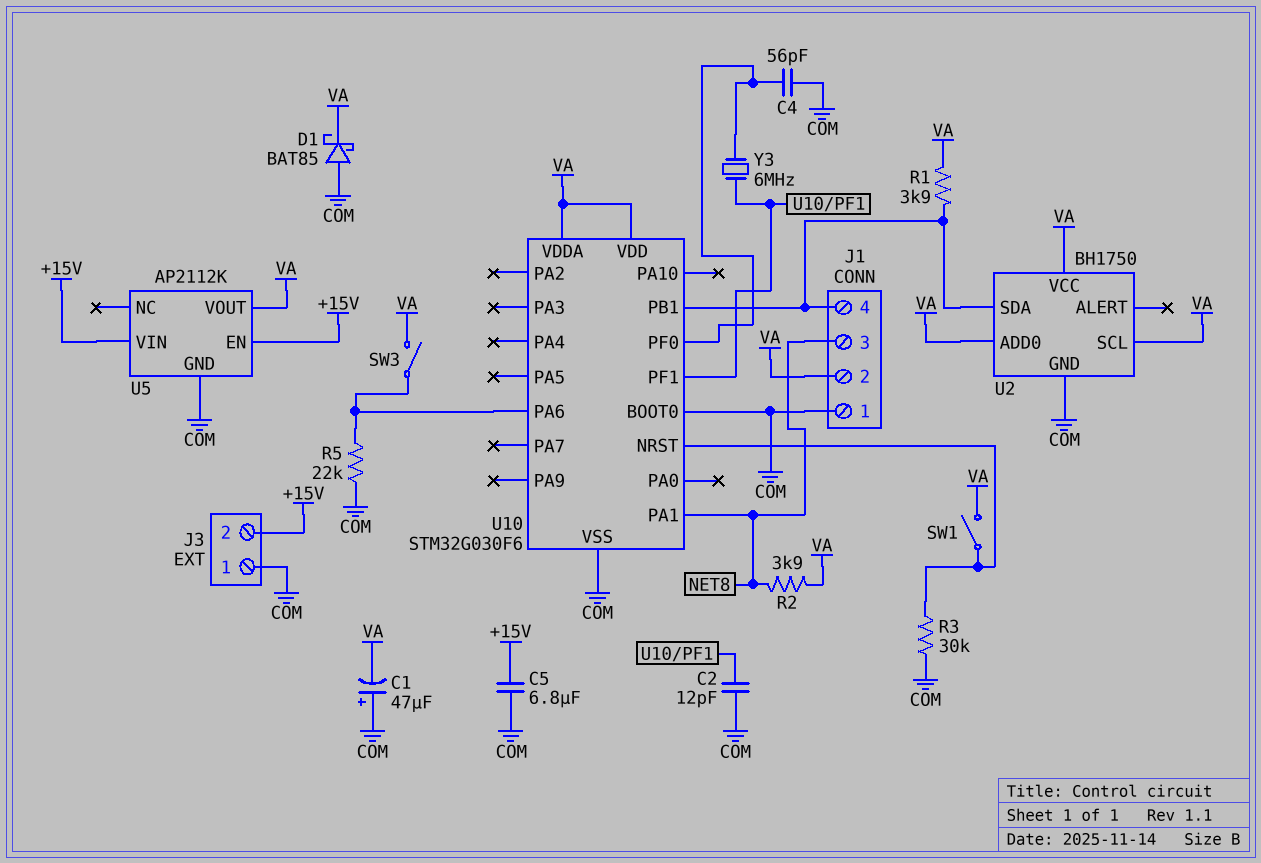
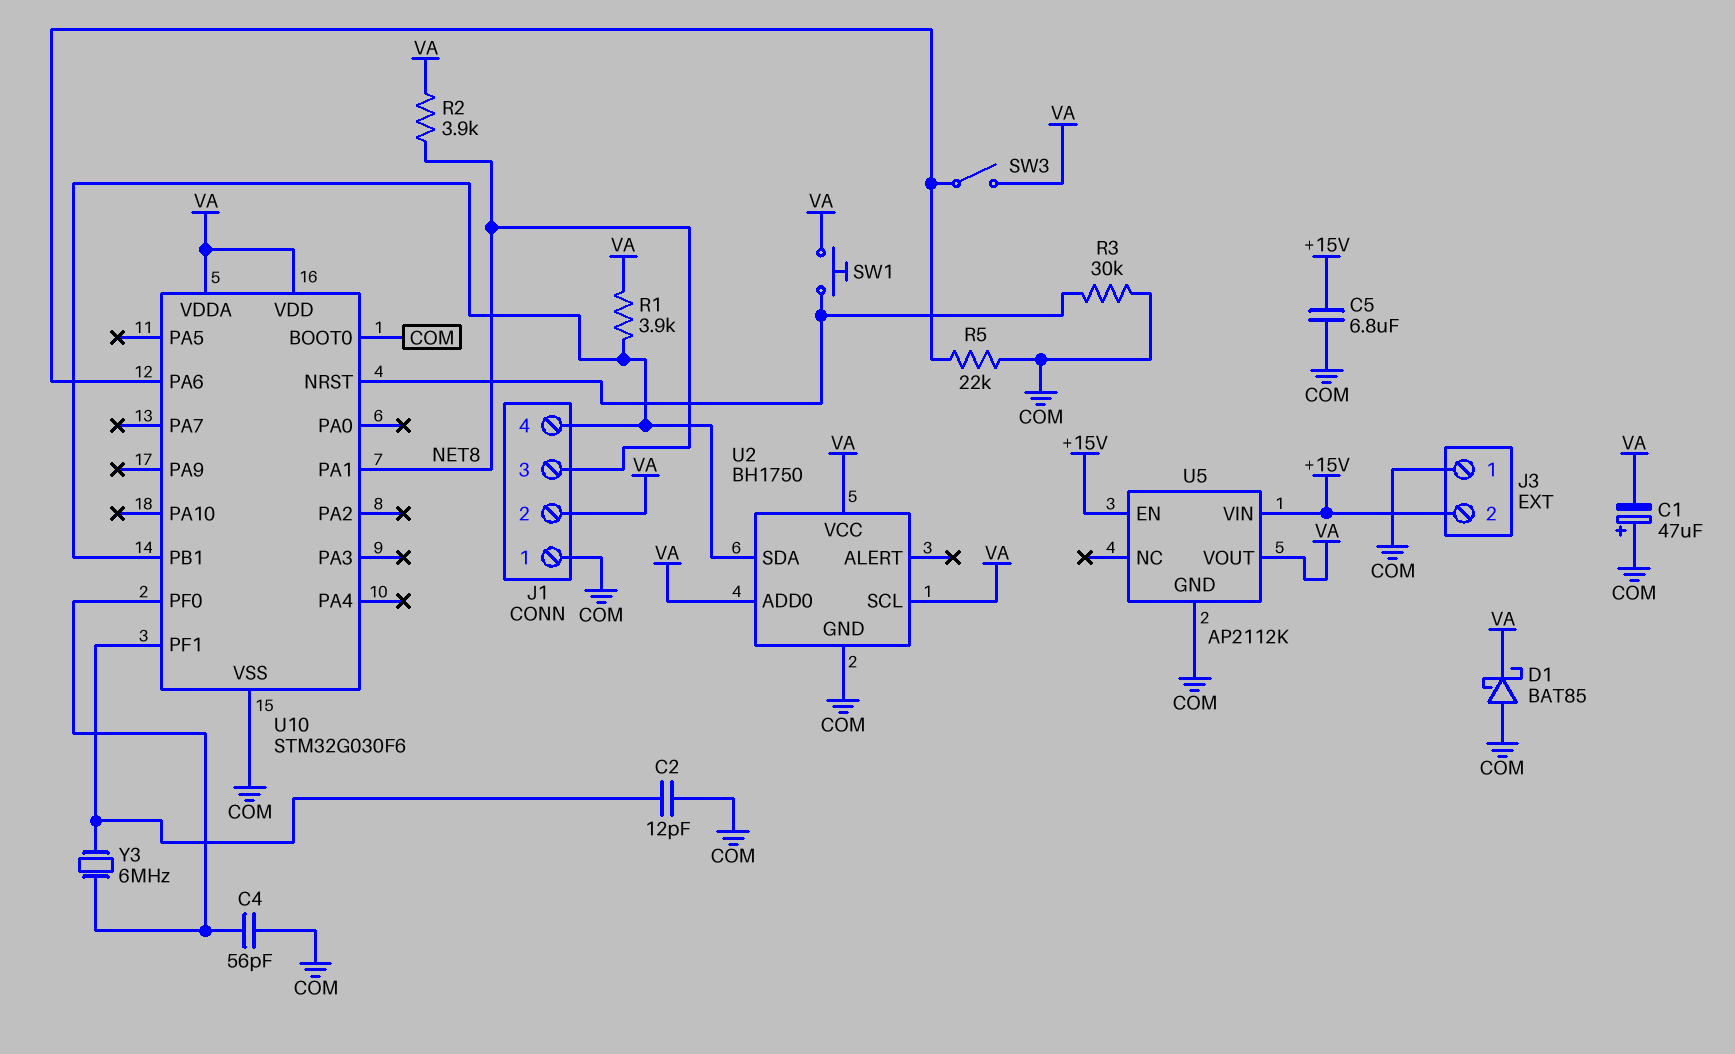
SW1: switch (U10/NRST, VA) -> button (U10/NRST, VA)

